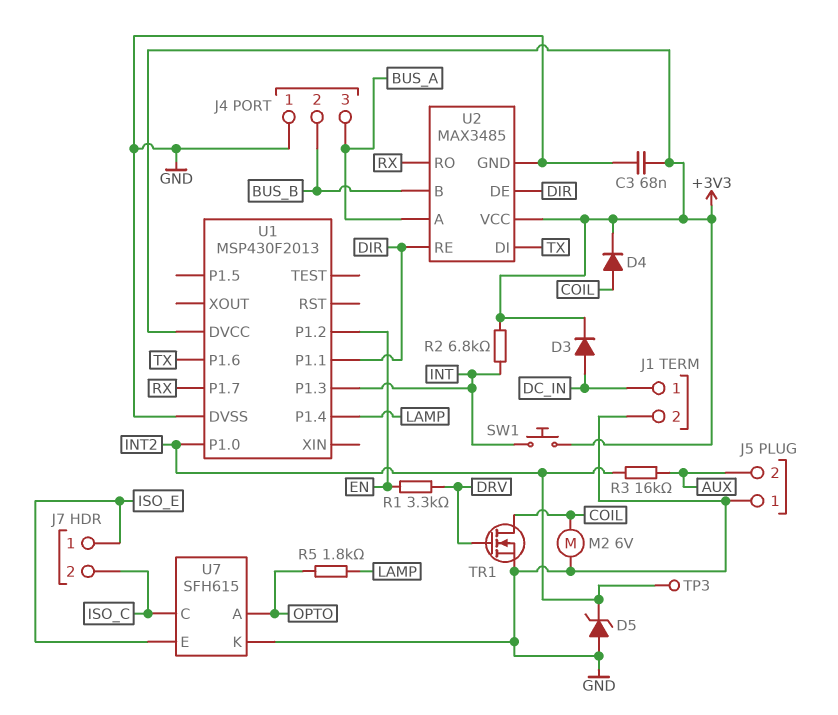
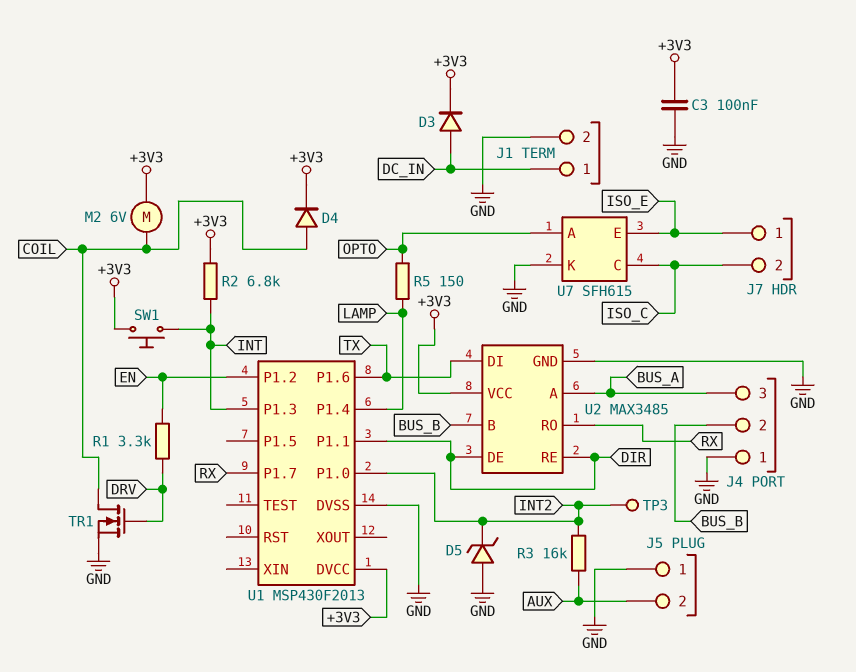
C3: 68nF (+3V3, GND) -> 100nF (+3V3, GND)
M2: motor 6V (COIL, GND) -> motor 6V (+3V3, COIL)
R5: 1.8k (LAMP, OPTO) -> 150 (LAMP, OPTO)

